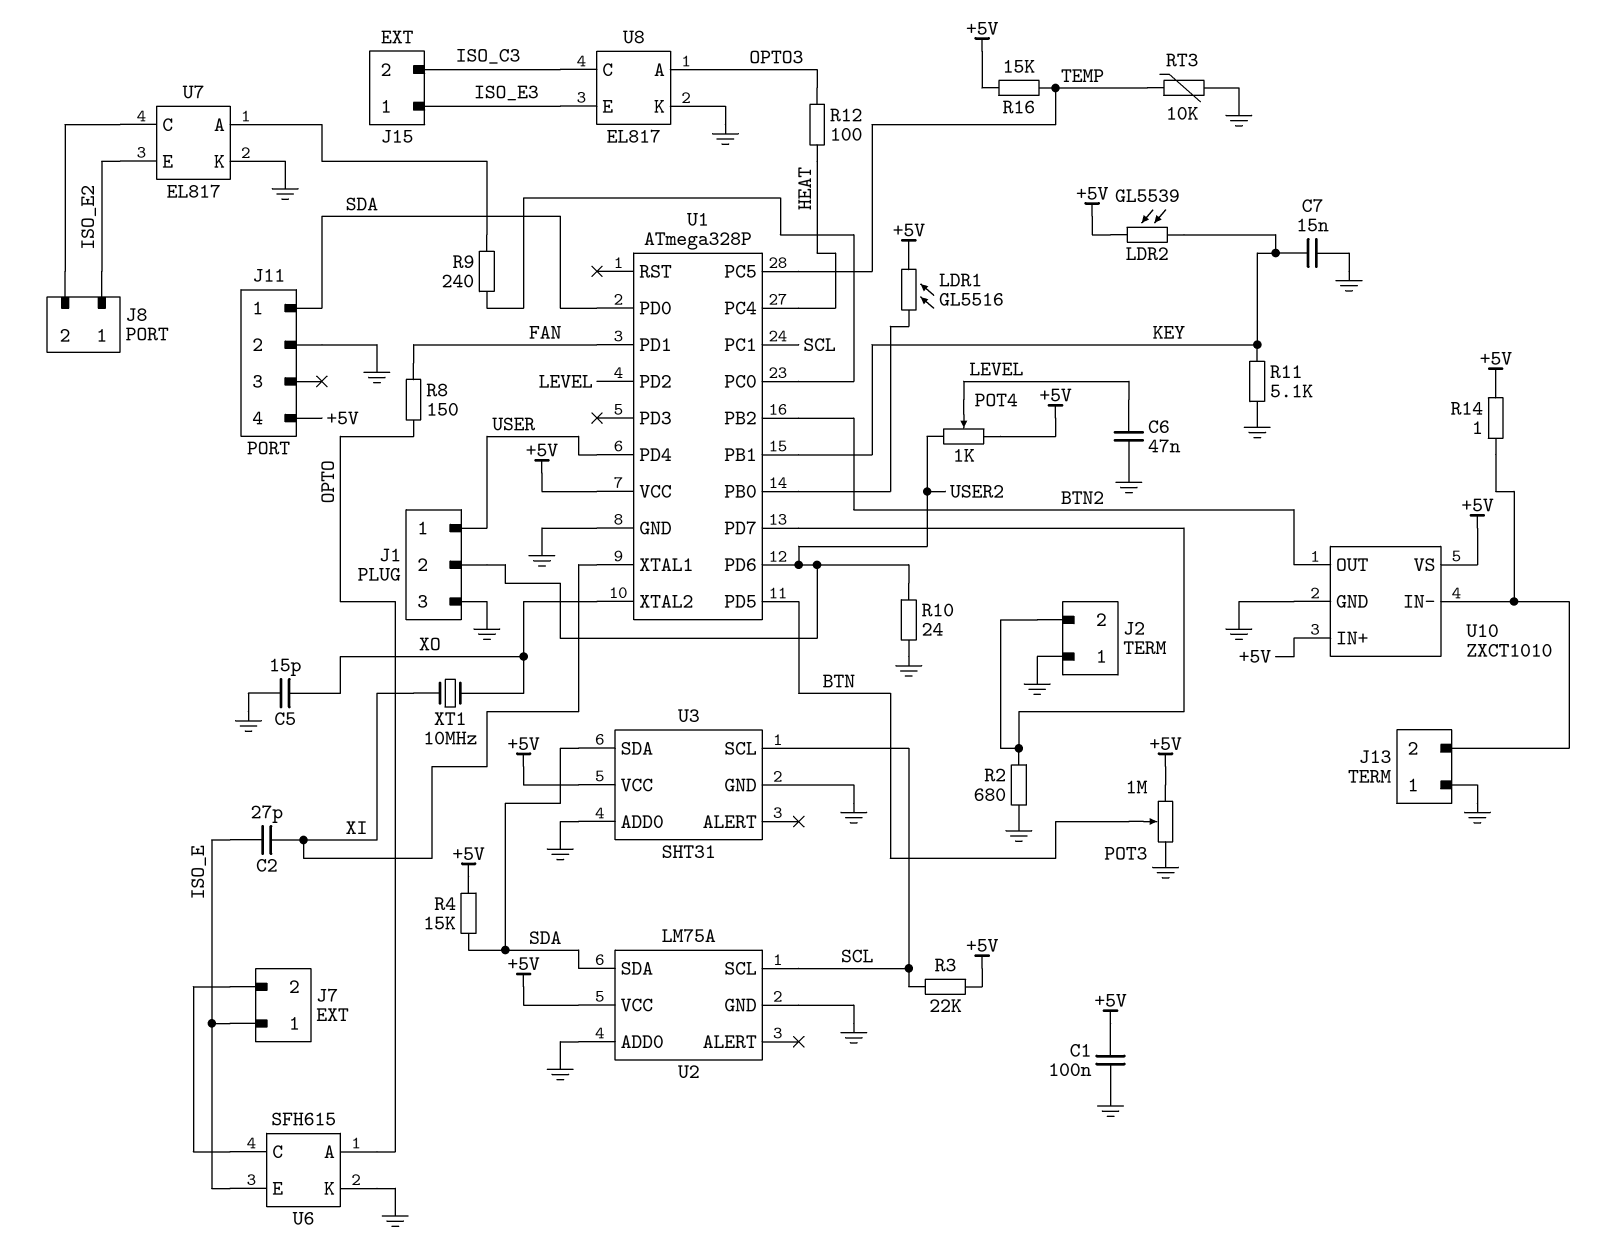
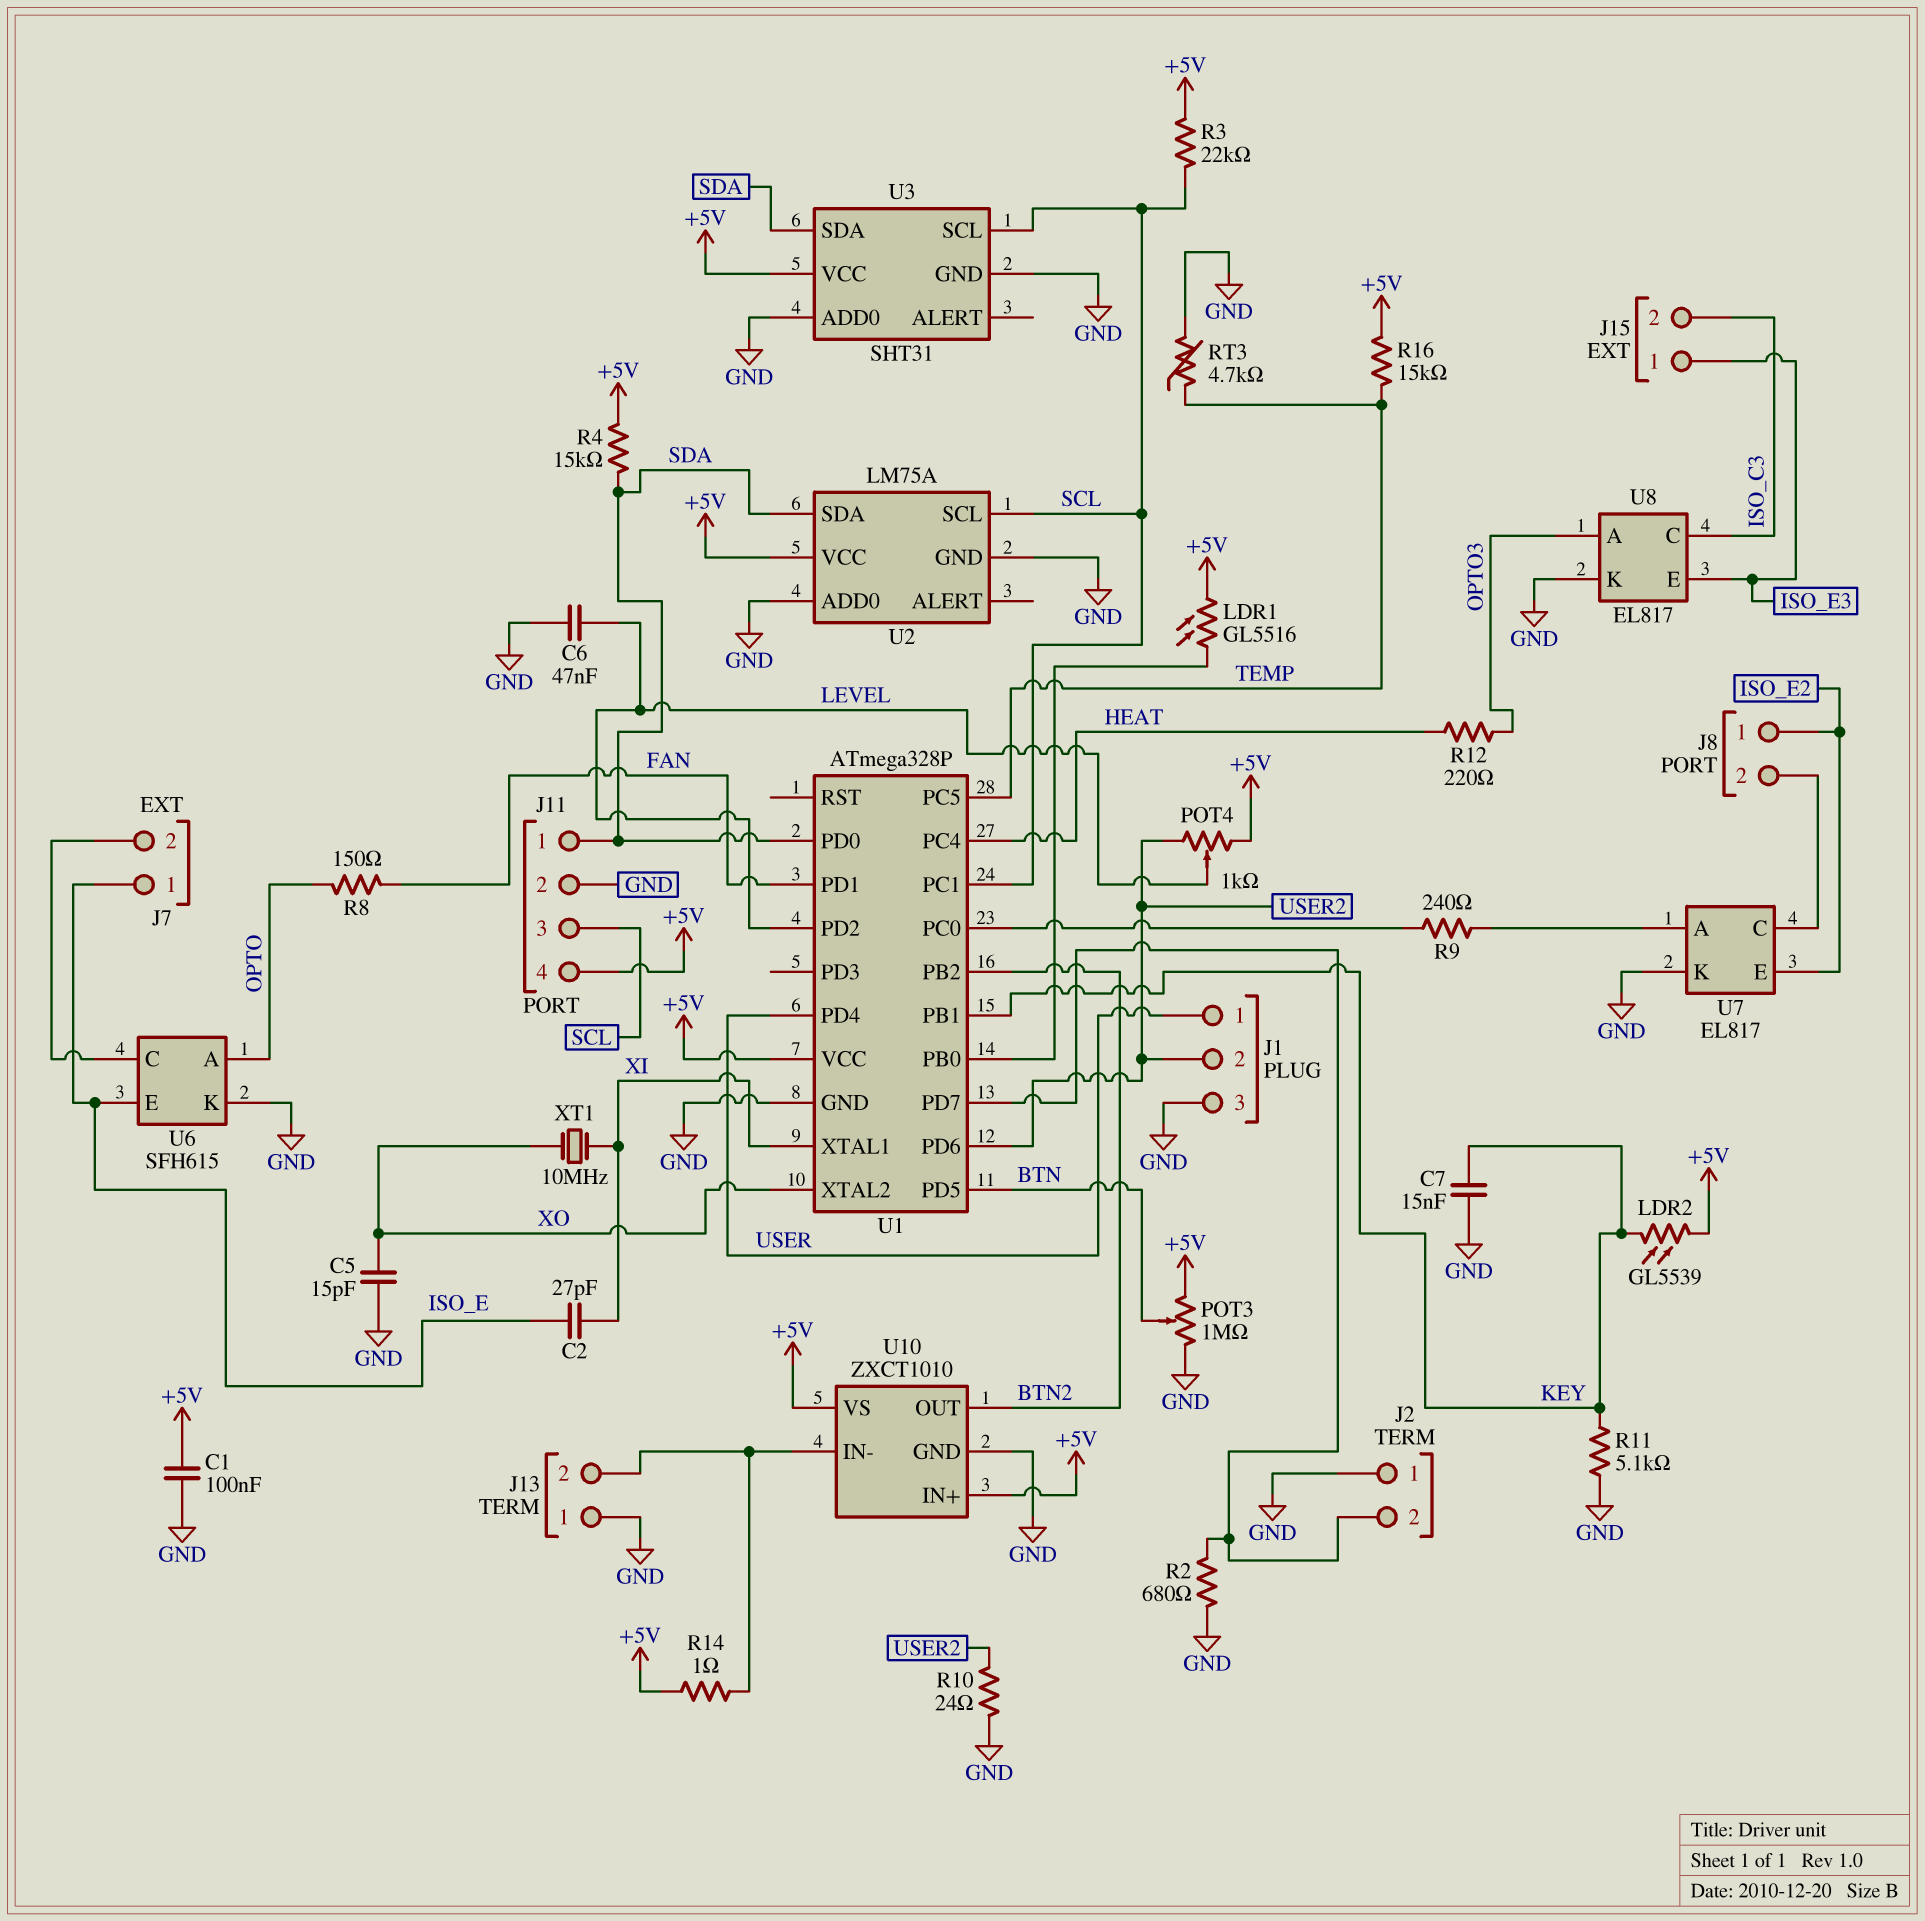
J11 pin 3: none -> SCL
R12: 100 (HEAT, OPTO3) -> 220 (HEAT, OPTO3)
RT3: 10k (GND, TEMP) -> 4.7k (GND, TEMP)

